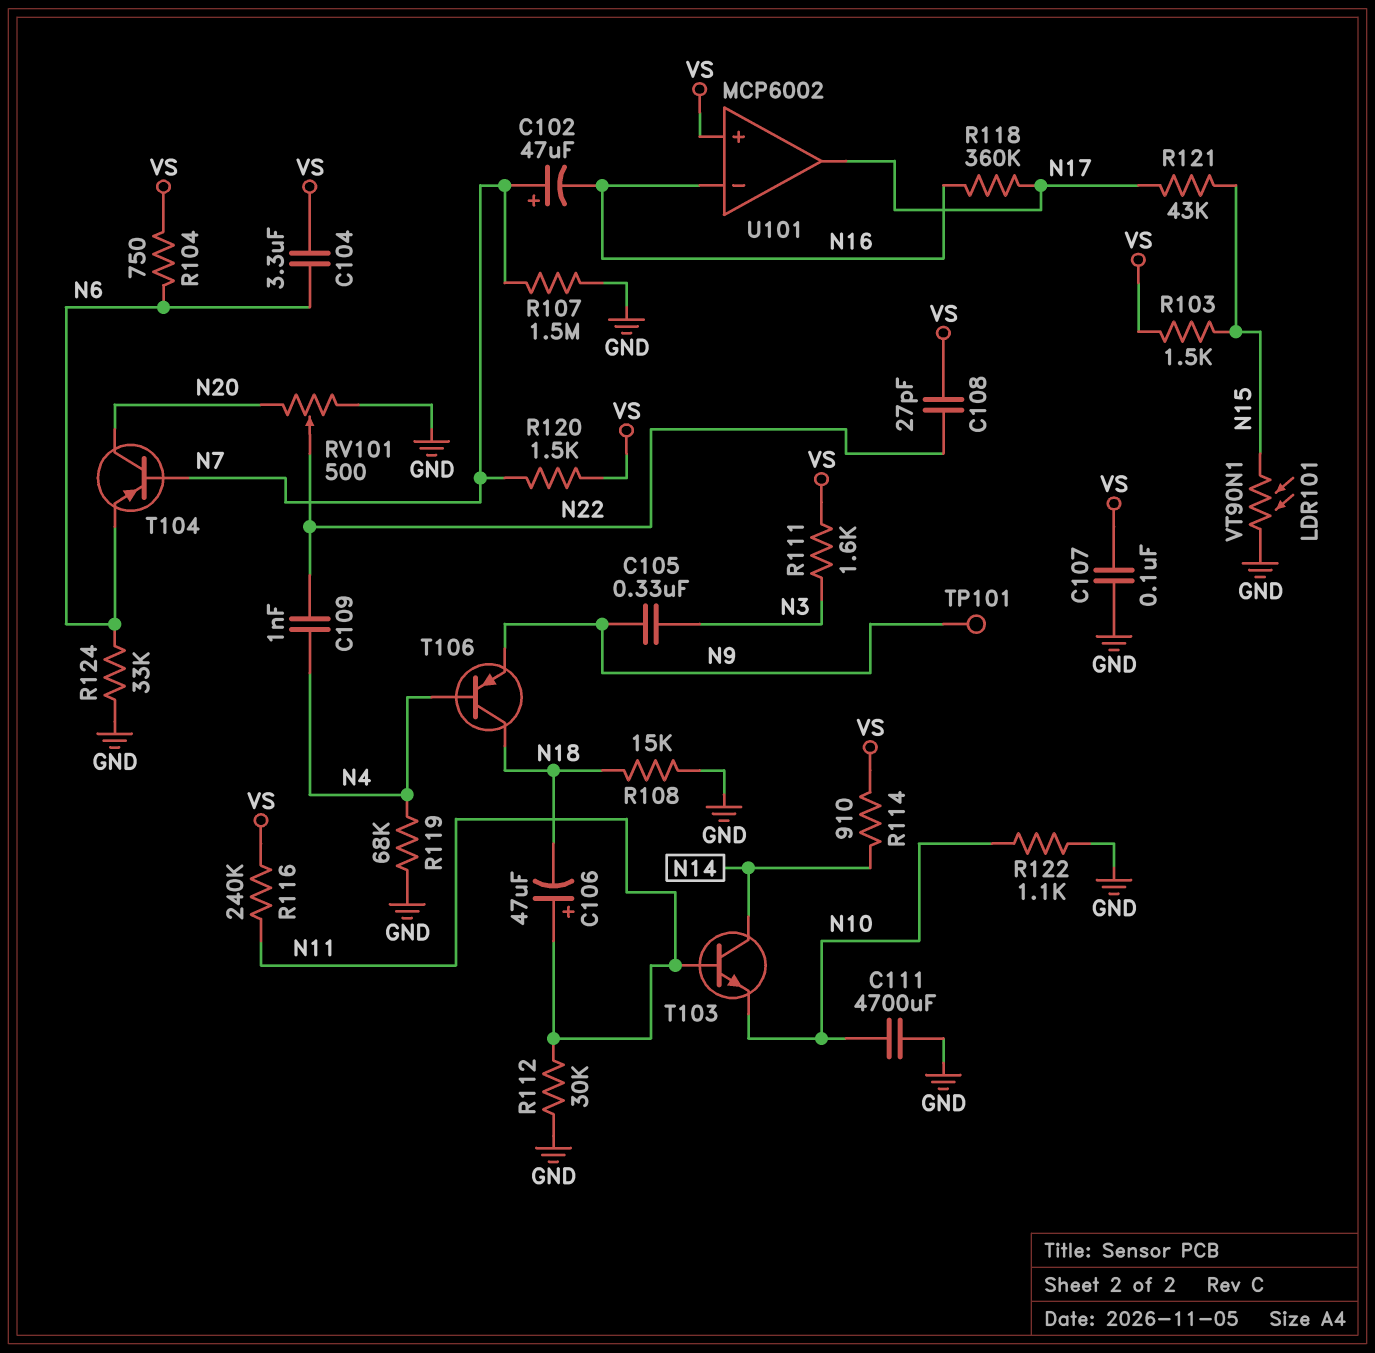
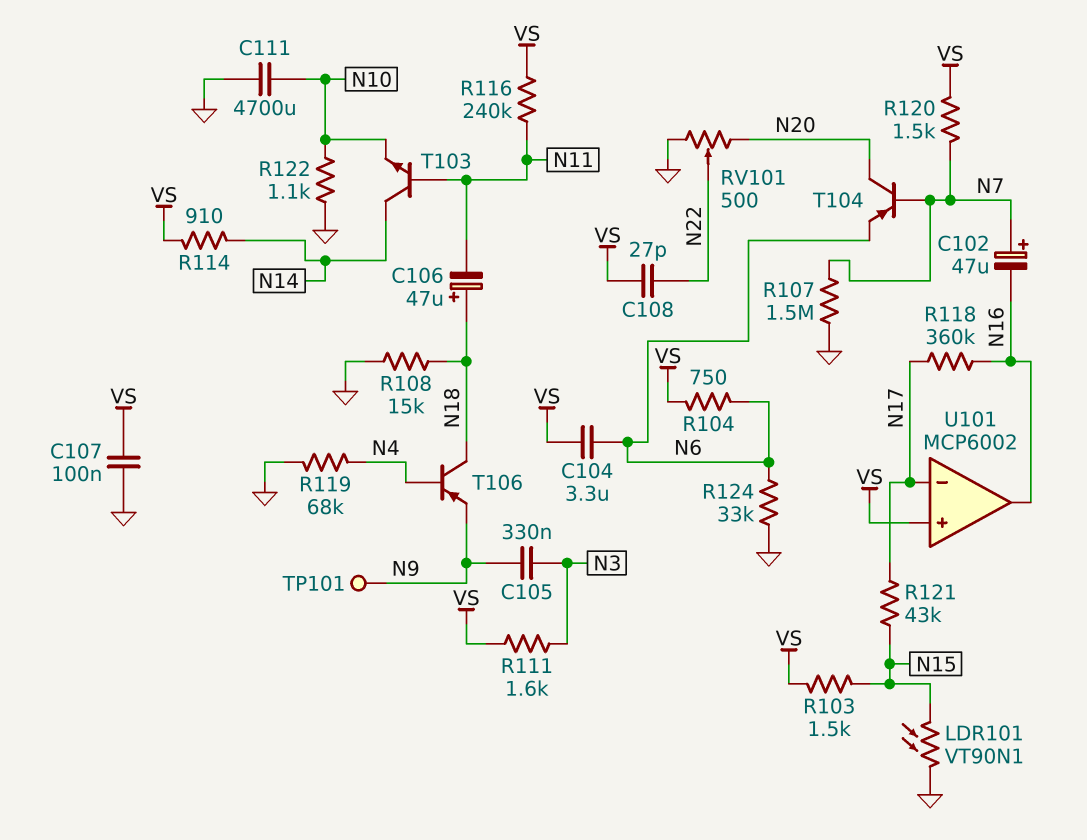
C106: 47uF (plus N11, minus N18) -> 47uF (plus N18, minus N11)
C109: 1nF (N4, N22) -> none
R112: 30k (GND, N11) -> none
U101 pin in-: N16 -> N17
U101 pin out: N17 -> N16

